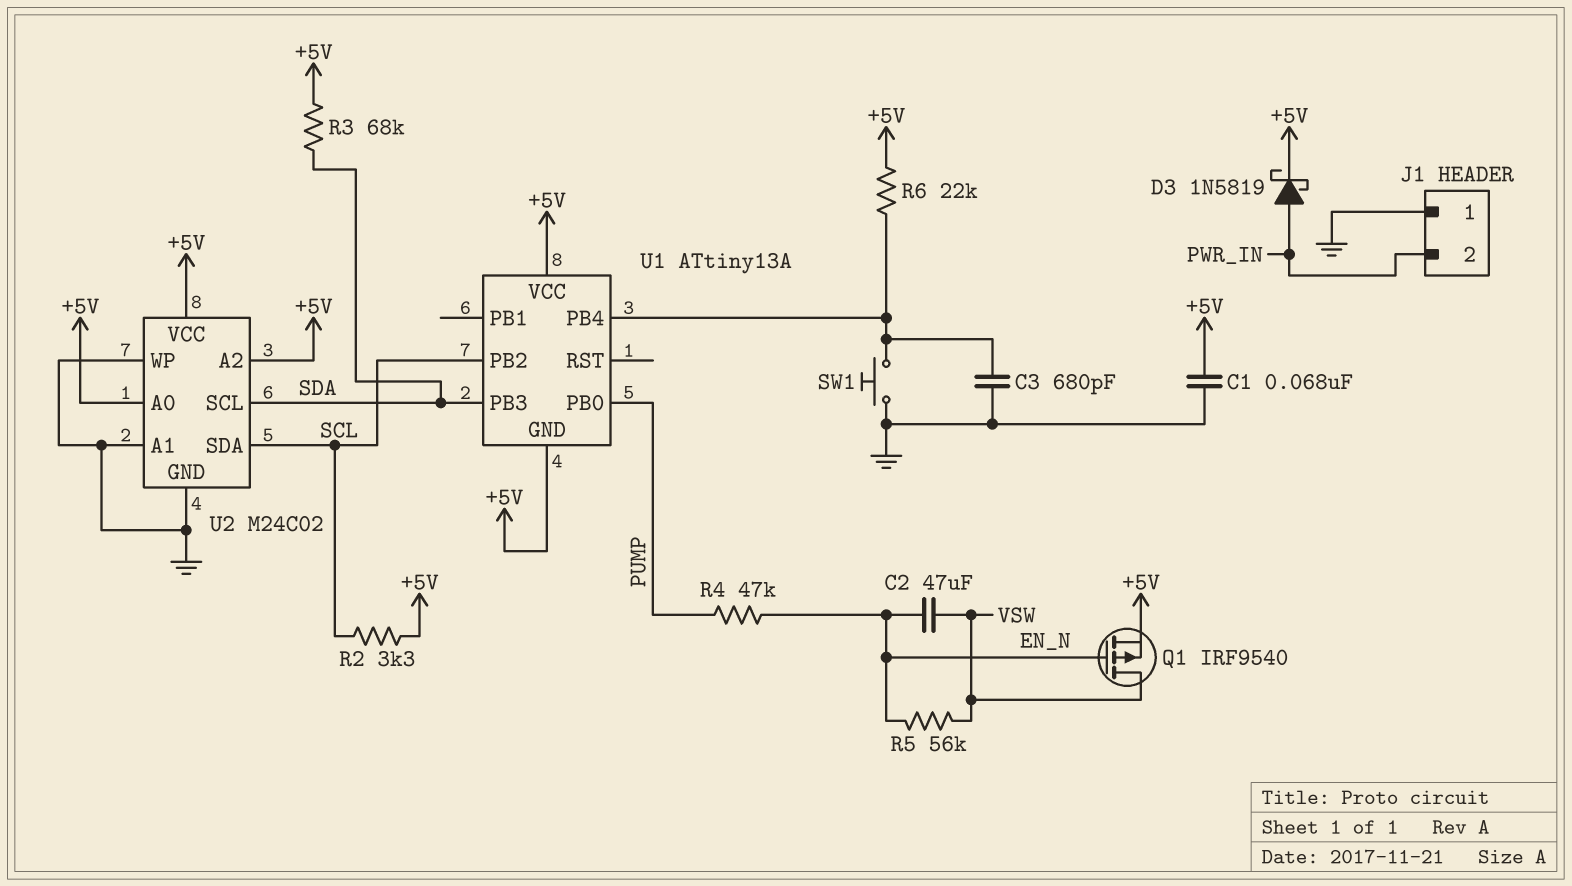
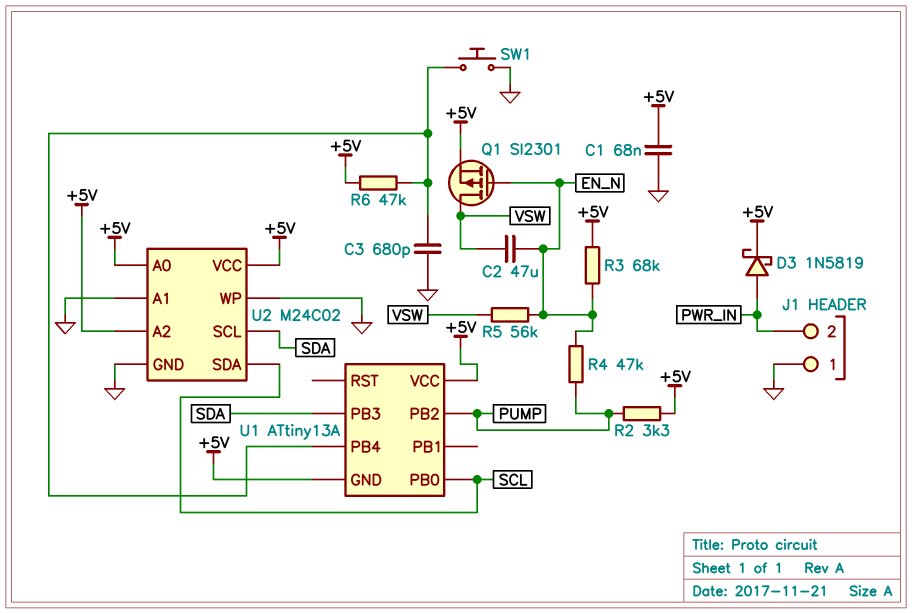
Q1: PMOS IRF9540 (G EN_N, D VSW, S +5V) -> PMOS SI2301 (G EN_N, D VSW, S +5V)
R2: 3.3k (+5V, SCL) -> 3.3k (+5V, PUMP)
R3: 68k (+5V, SDA) -> 68k (+5V, EN_N)
R6: 22k (+5V, U1/PB4) -> 47k (+5V, U1/PB4)
U1 pin PB0: PUMP -> SCL
U1 pin PB2: SCL -> PUMP

